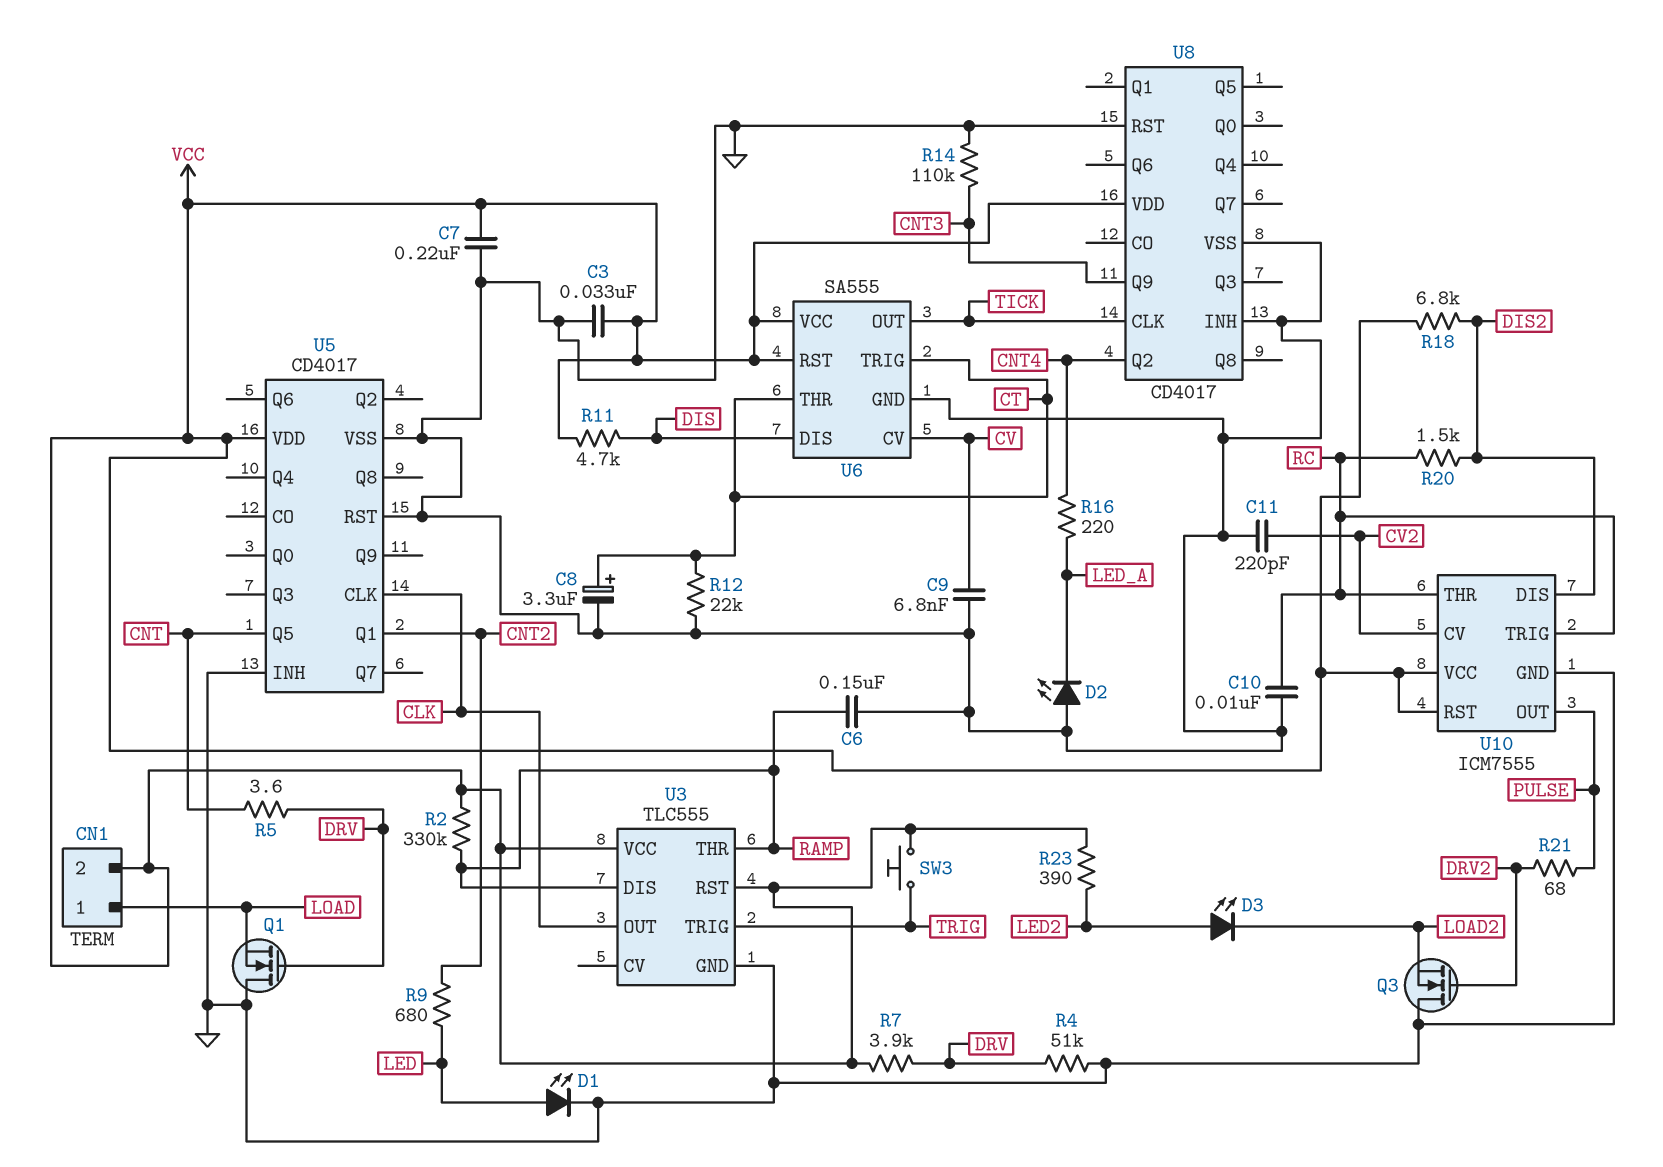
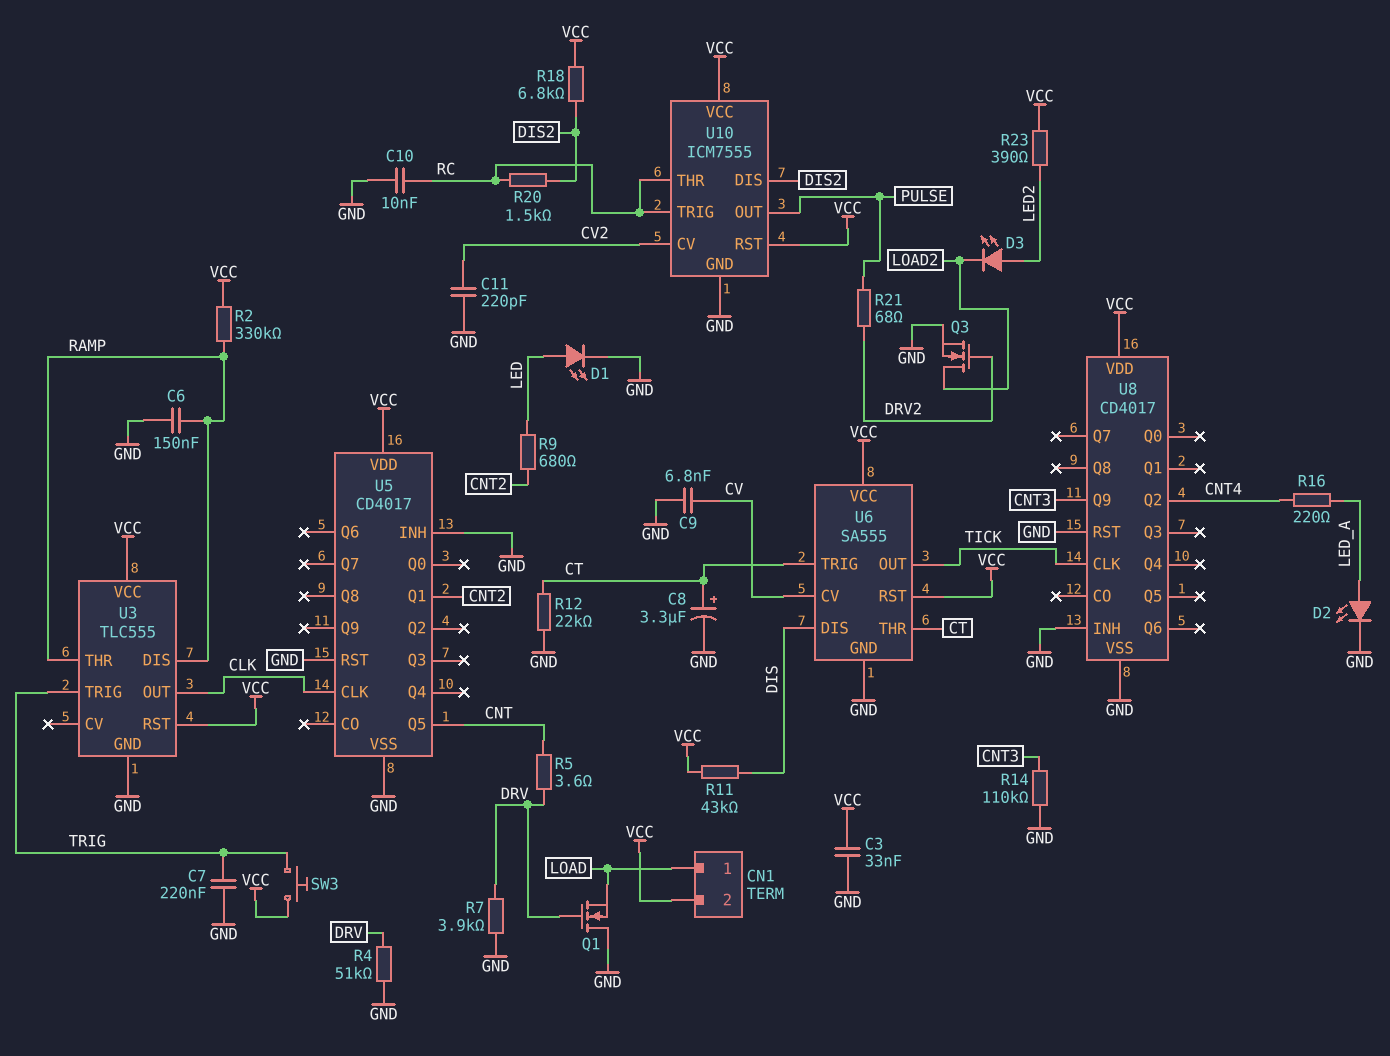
C7: 220nF (GND, VCC) -> 220nF (GND, TRIG)
D2: LED (A GND, K LED_A) -> LED (A LED_A, K GND)
Q3: NMOS (G DRV2, D GND, S LOAD2) -> NMOS (G DRV2, D LOAD2, S GND)
R7: 3.9k (DRV, VCC) -> 3.9k (DRV, GND)
R11: 4.7k (DIS, VCC) -> 43k (DIS, VCC)

